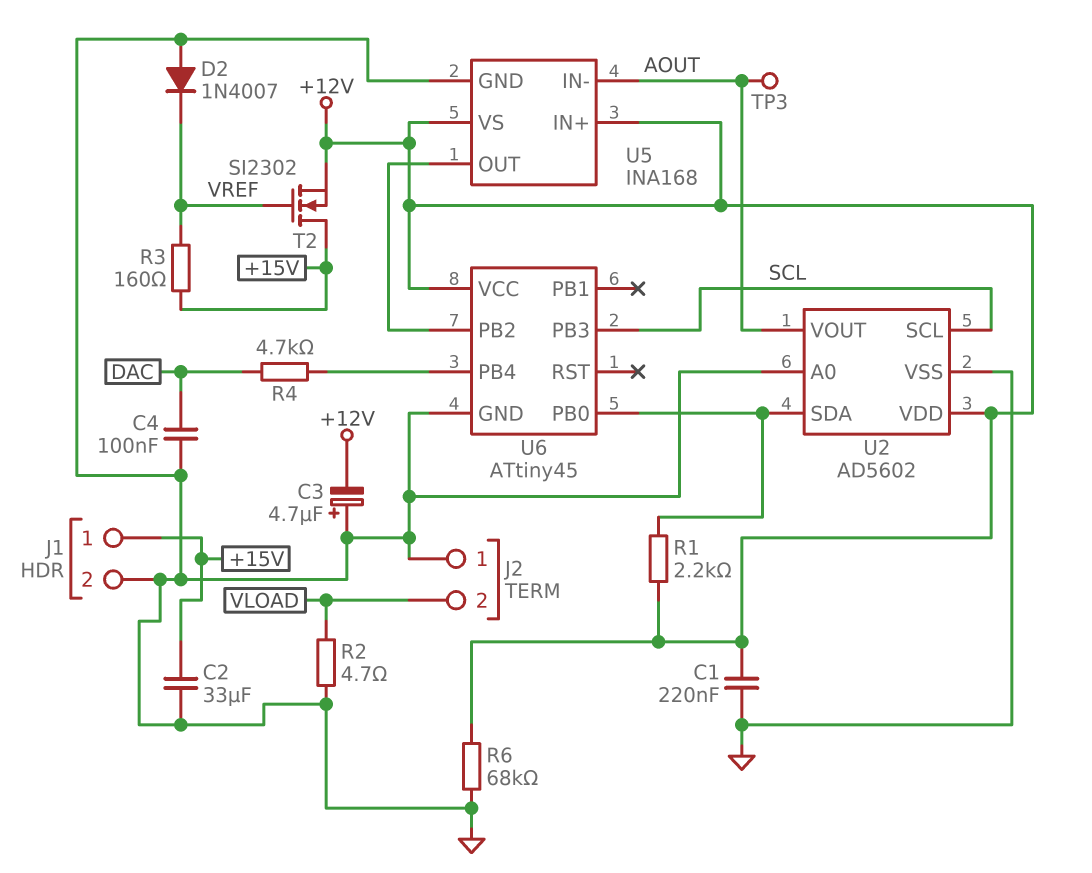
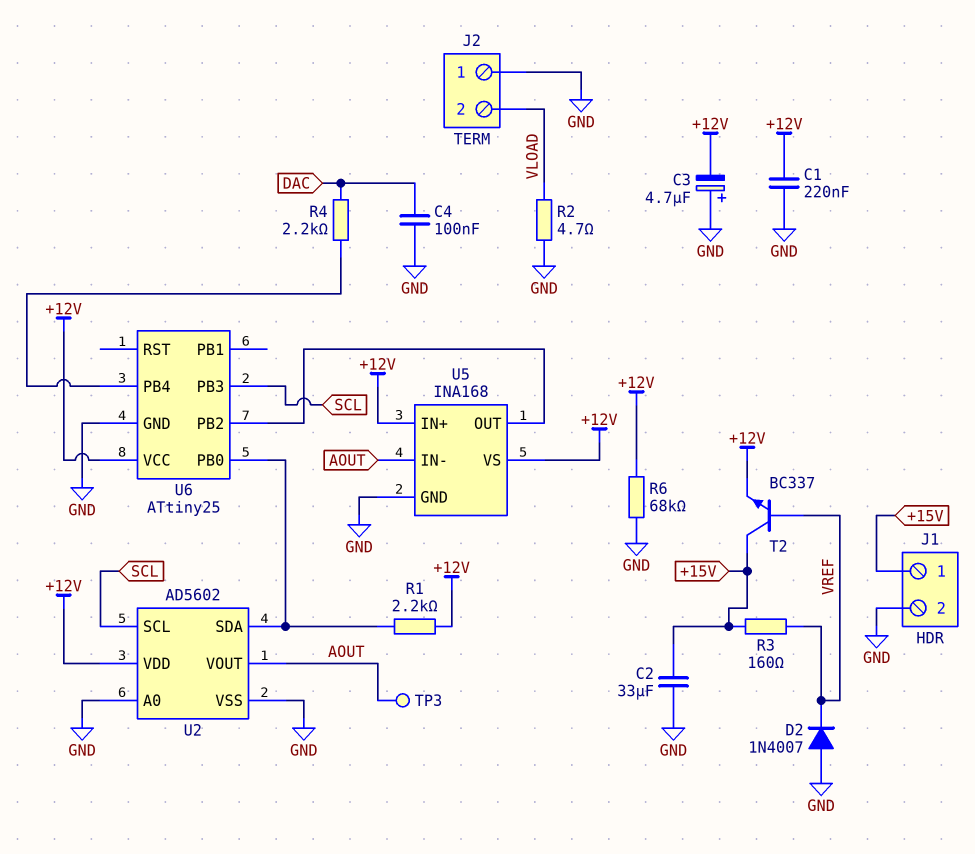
R4: 4.7k (DAC, U6/PB4) -> 2.2k (DAC, U6/PB4)
T2: NMOS SI2302 (G VREF, D +15V, S +12V) -> NPN BC337 (B VREF, C +15V, E +12V)
U6: ATtiny45 -> ATtiny25

